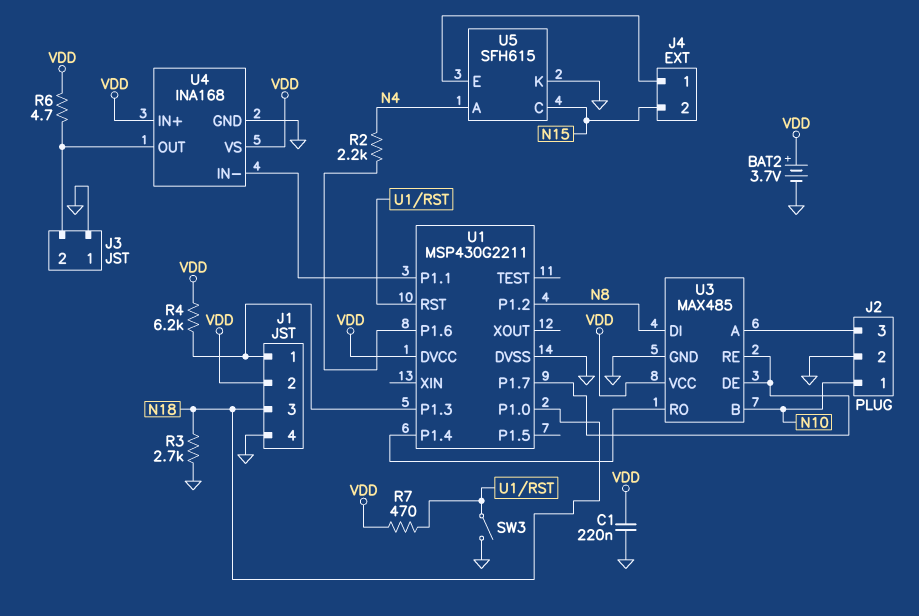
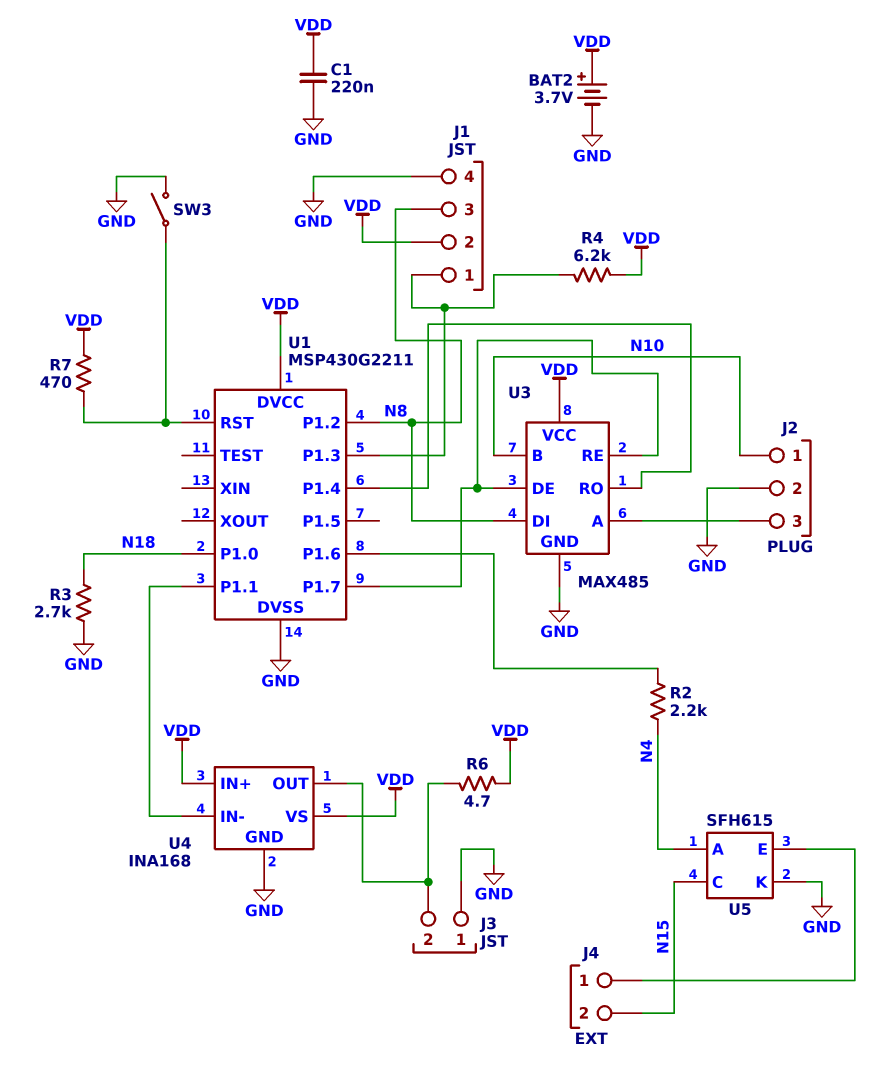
J1 pin 3: N18 -> N8

